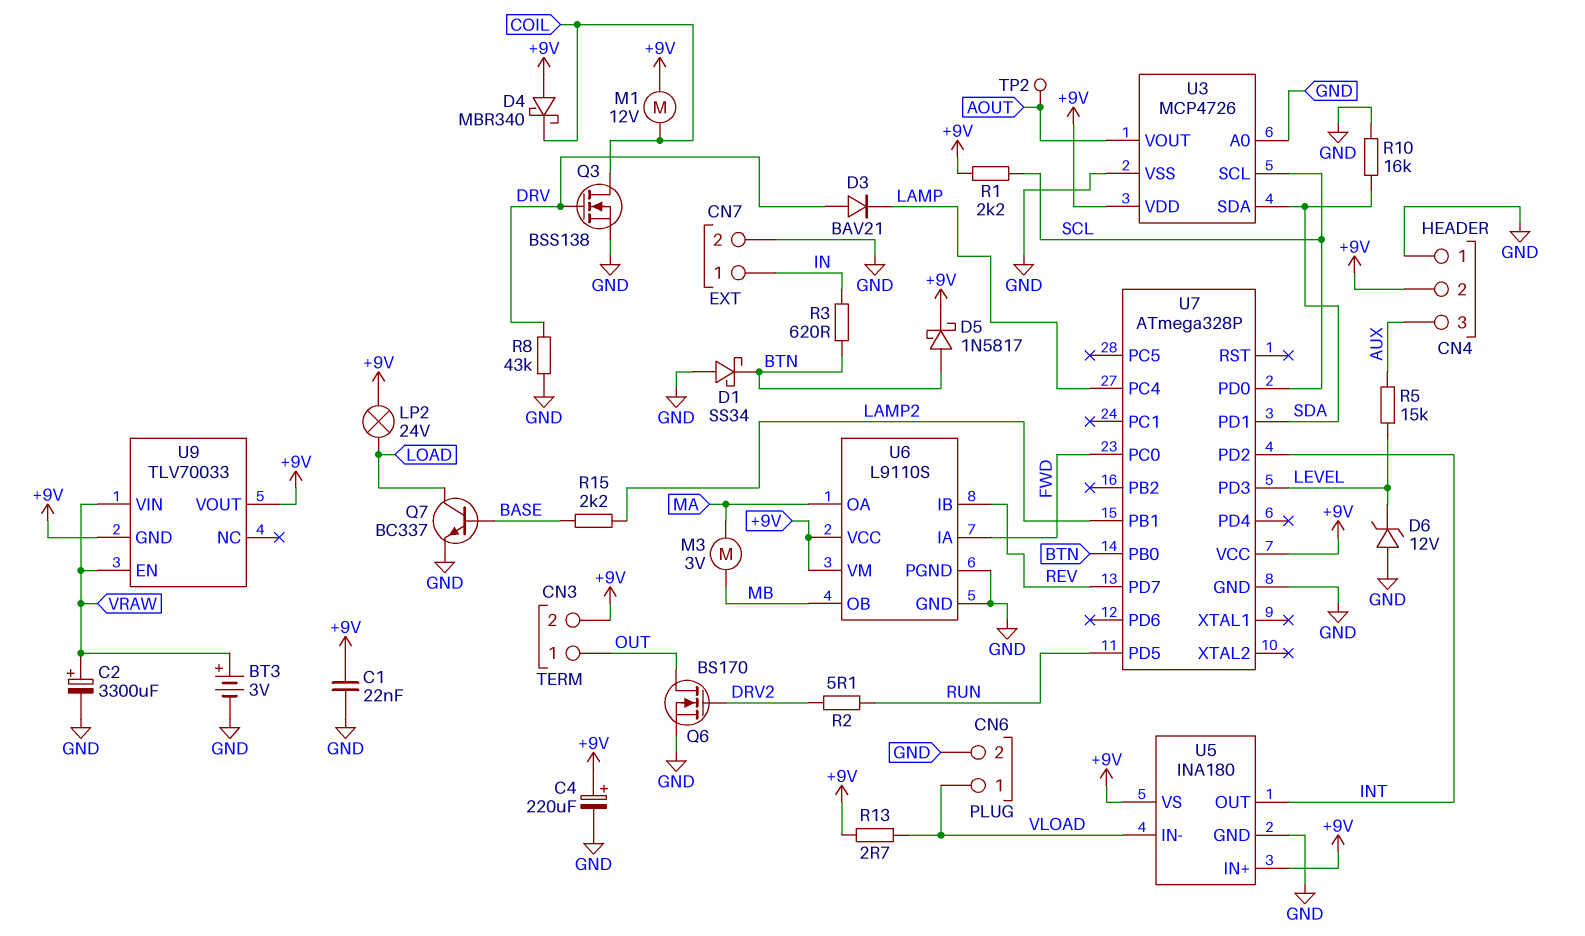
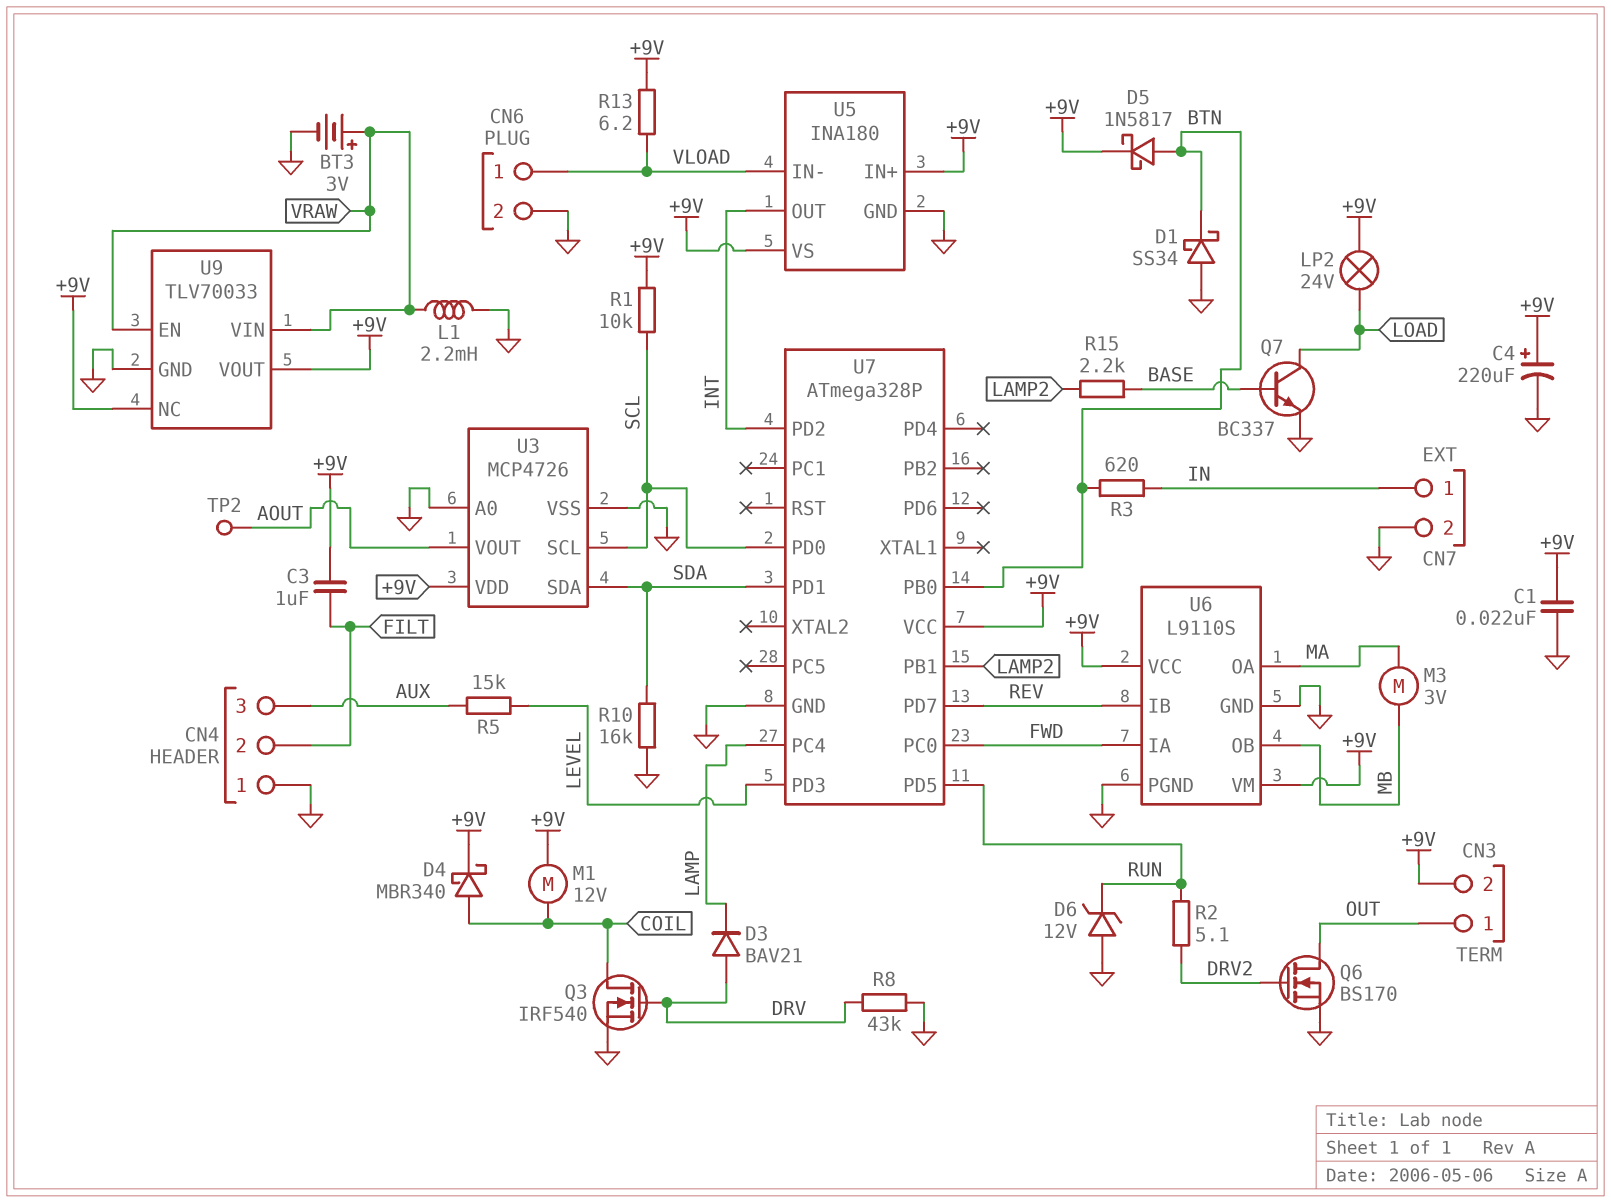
C2: 3300uF (plus VRAW, minus GND) -> none
C3: none -> 1uF (+9V, FILT)
CN4 pin 2: +9V -> FILT
D4: schottky MBR340 (A +9V, K COIL) -> schottky MBR340 (A COIL, K +9V)
D6: zener 12V (A GND, K LEVEL) -> zener 12V (A GND, K RUN)
L1: none -> 2.2mH (GND, VRAW)
Q3: NMOS BSS138 (G DRV, D COIL, S GND) -> NMOS IRF540 (G DRV, D COIL, S GND)
R1: 2.2k (+9V, SCL) -> 10k (+9V, SCL)
R13: 2.7 (+9V, VLOAD) -> 6.2 (+9V, VLOAD)
U9 pin GND: +9V -> GND
U9 pin NC: none -> +9V

